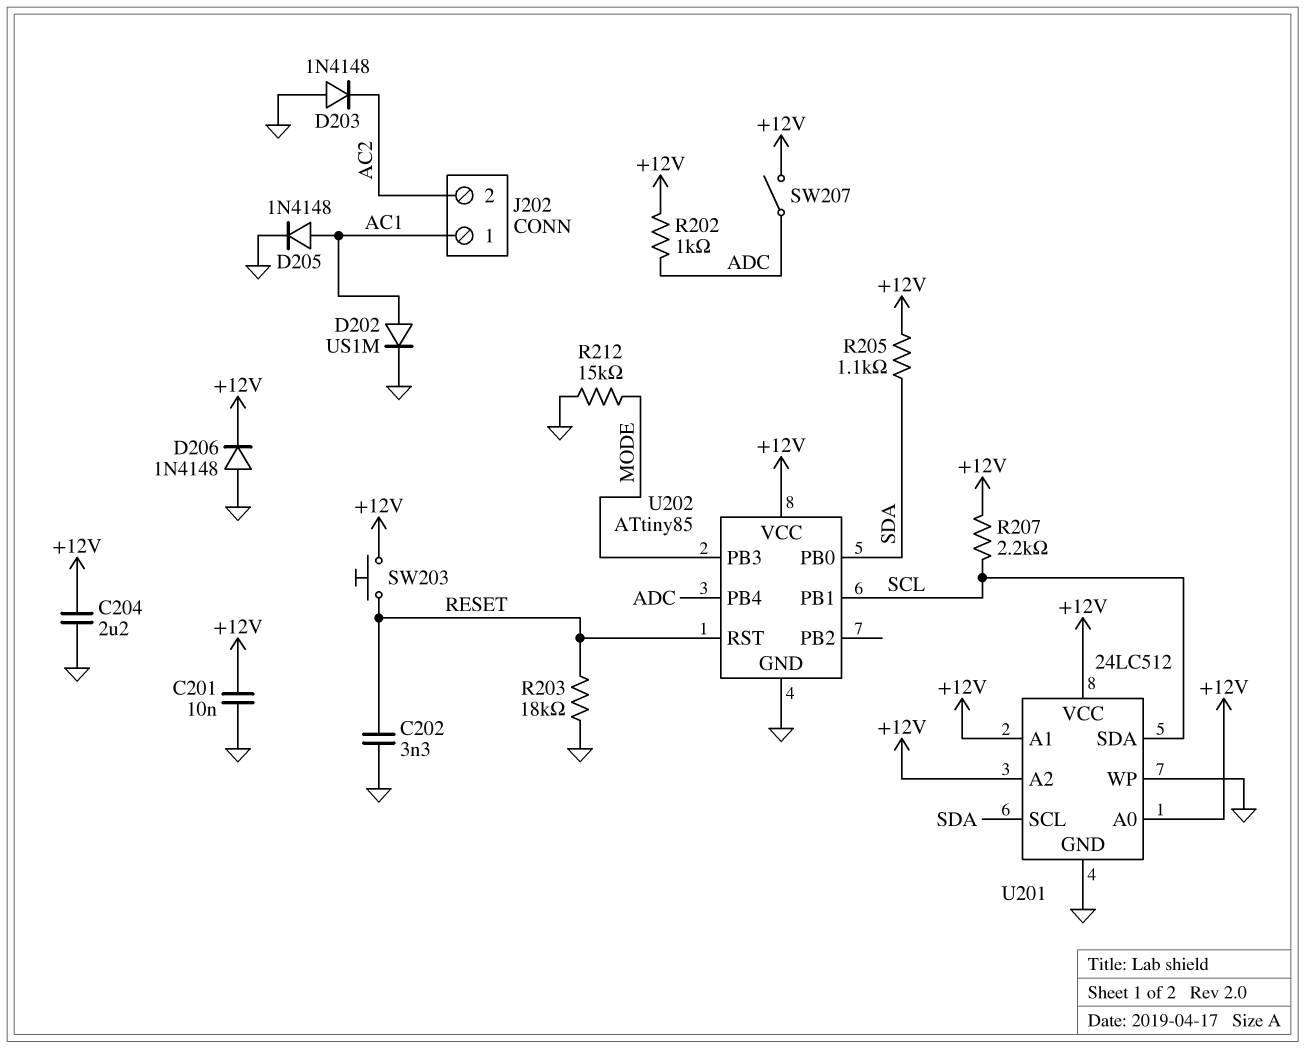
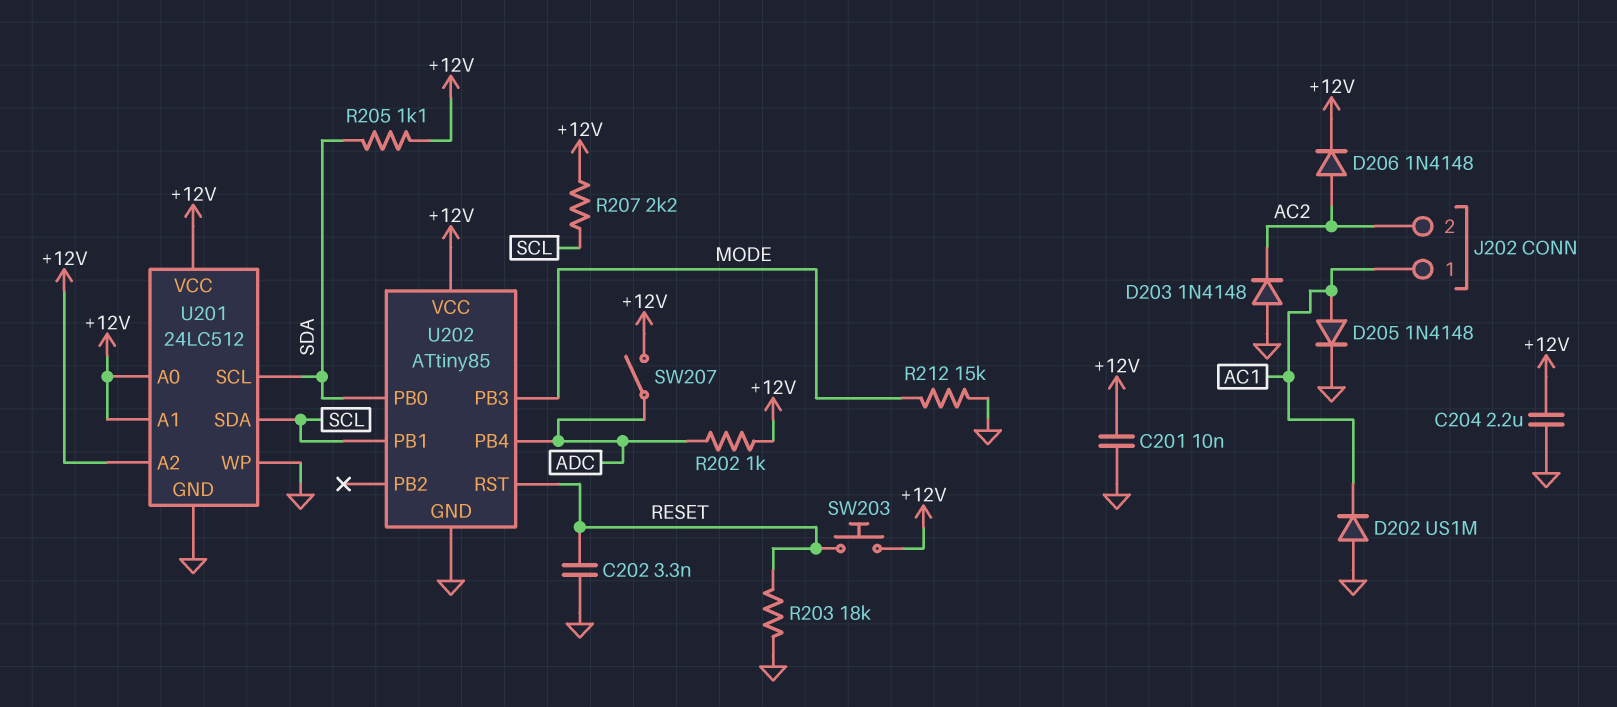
D202: diode US1M (A AC1, K GND) -> diode US1M (A GND, K AC1)
D206: diode 1N4148 (A GND, K +12V) -> diode 1N4148 (A AC2, K +12V)

